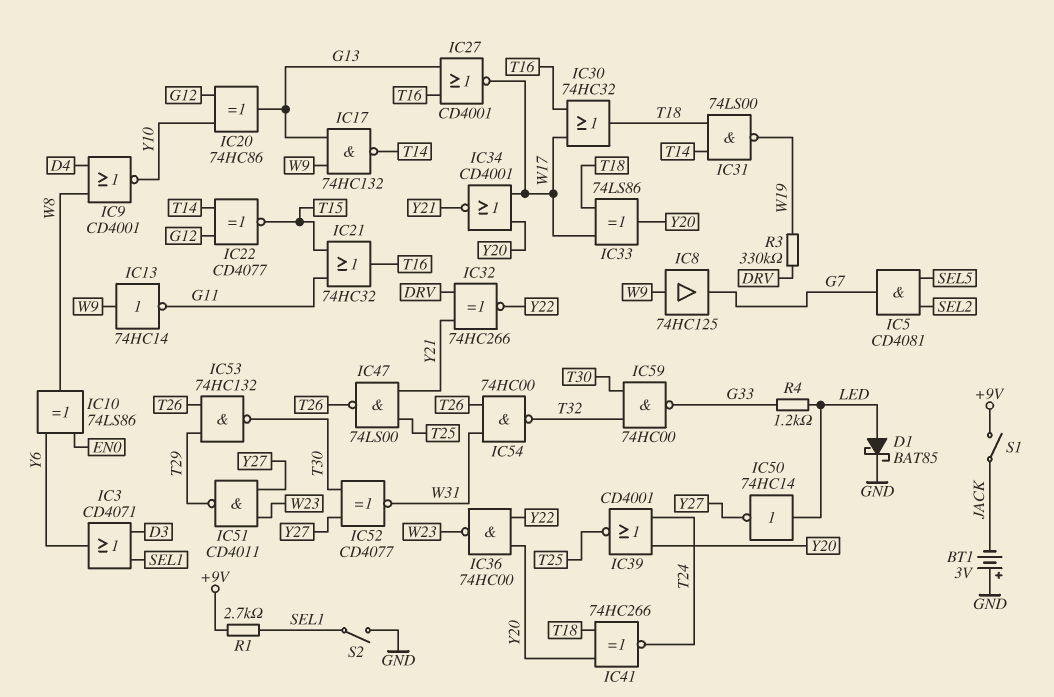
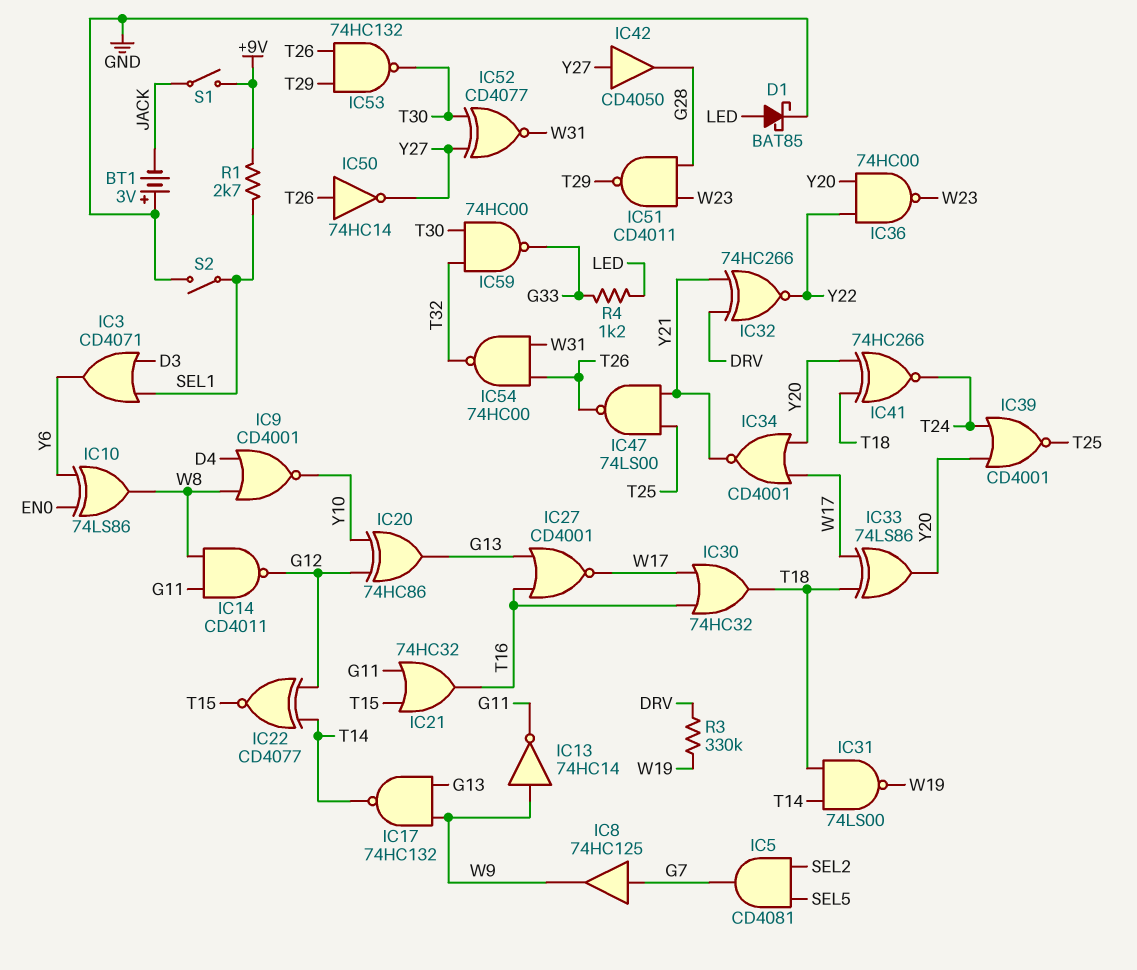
IC8: buffer 74HC125 (in W9, out G7) -> buffer 74HC125 (in G7, out W9)
IC14: none -> NAND CD4011 (in G11, in W8, out G12)
IC42: none -> buffer CD4050 (in Y27, out G28)
IC50: NOT 74HC14 (in LED, out Y27) -> NOT 74HC14 (in T26, out Y27)
IC51: NAND CD4011 (in W23, in Y27, out T29) -> NAND CD4011 (in G28, in W23, out T29)

